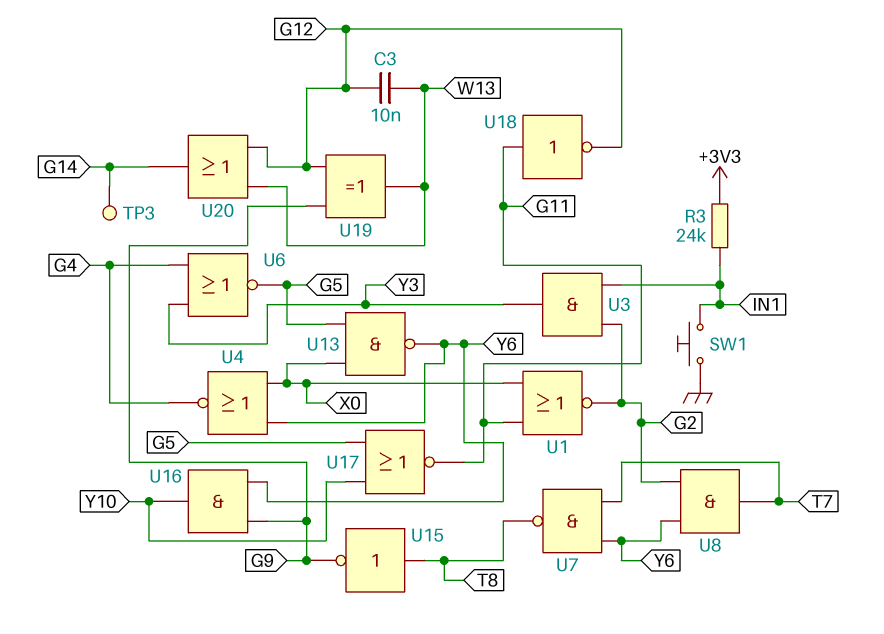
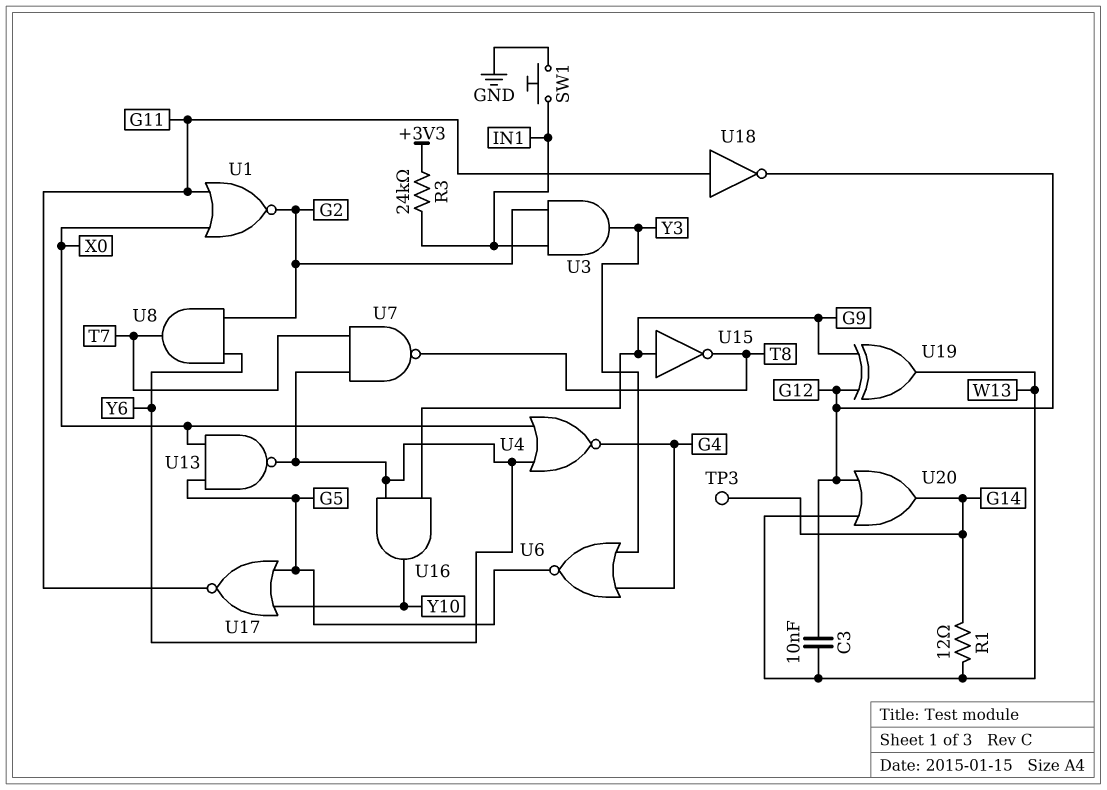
R1: none -> 12 (G14, W13)
U15: NOT (in T8, out G9) -> NOT (in G9, out T8)

